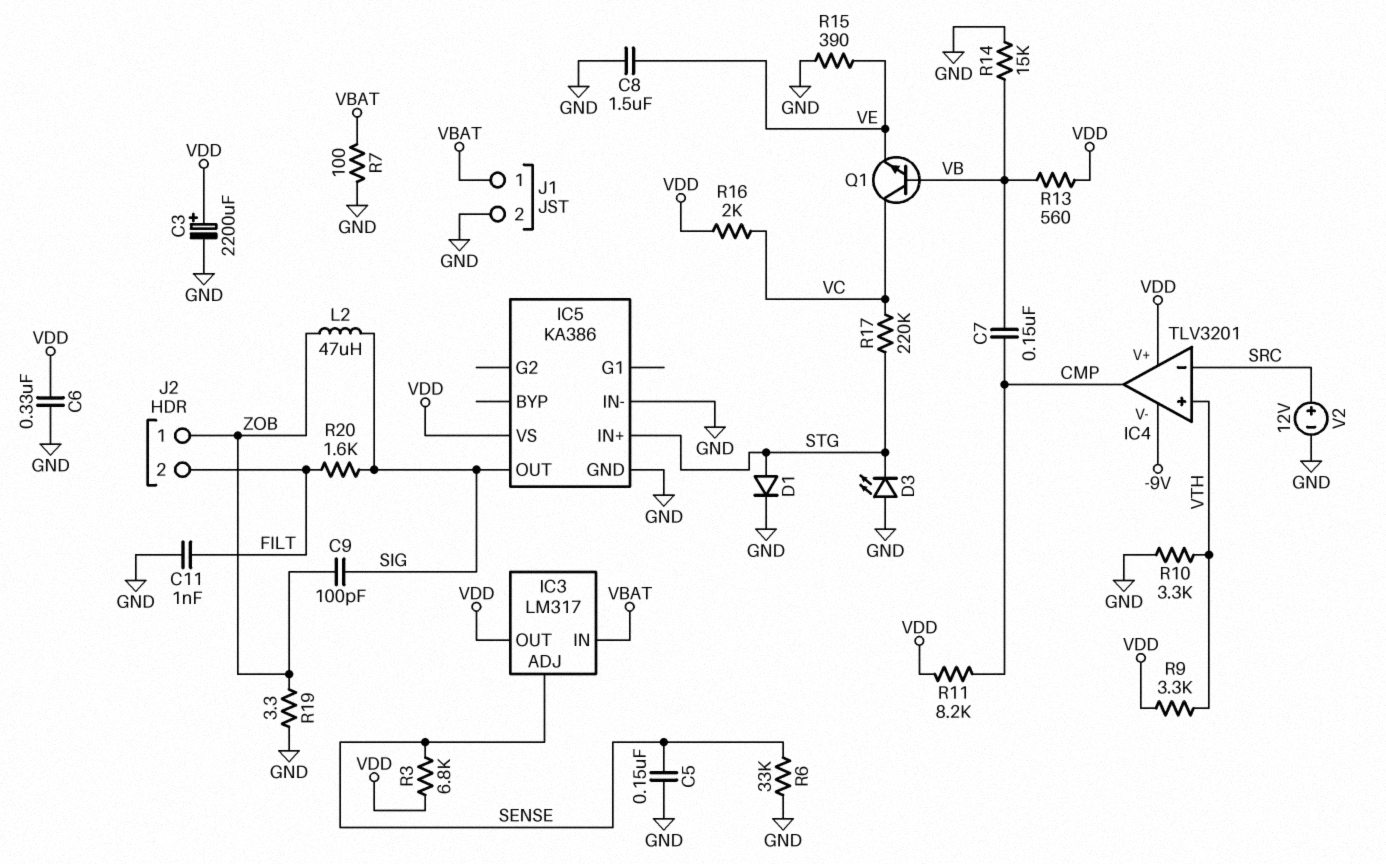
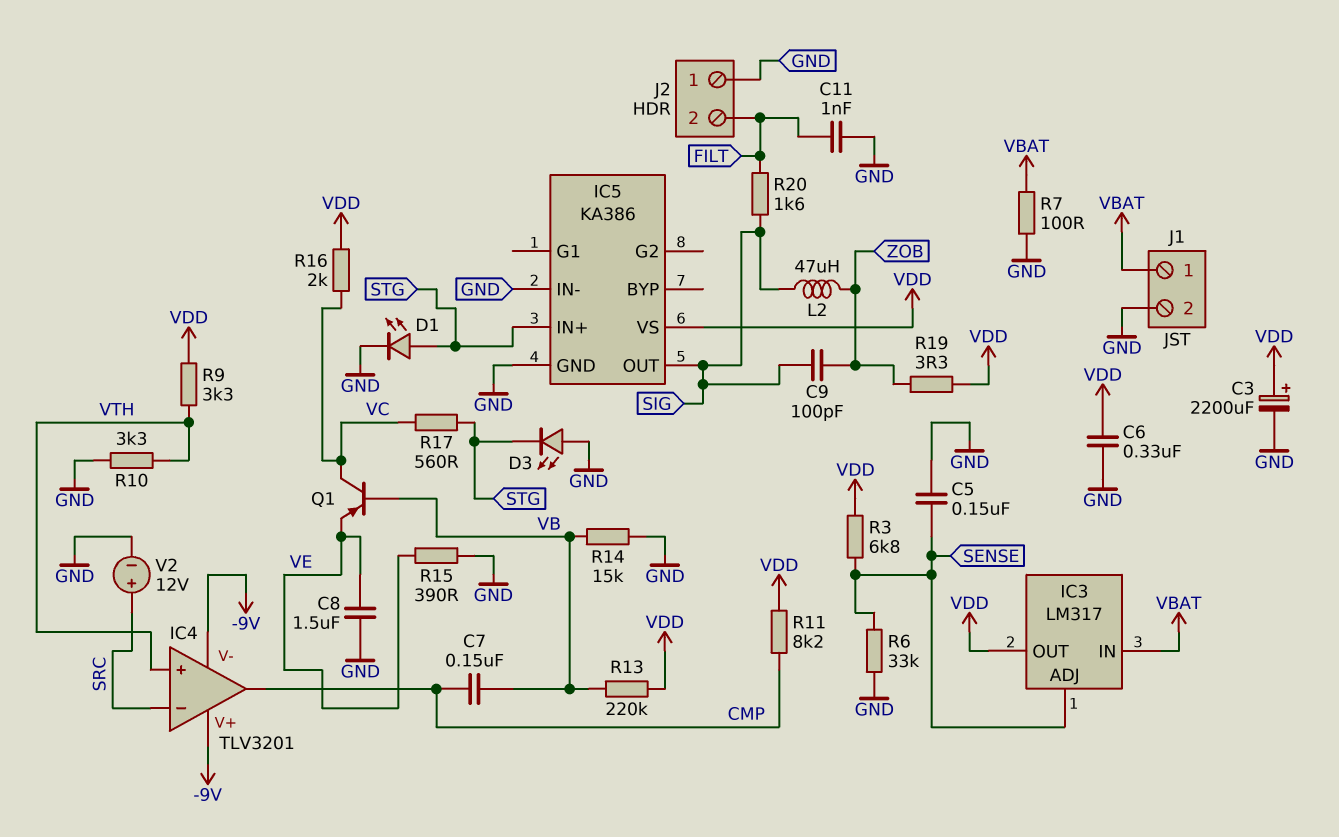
D1: diode (A STG, K GND) -> LED (A STG, K GND)
IC4 pin V+: VDD -> -9V
J2 pin 1: ZOB -> GND
Q1: NPN (B VB, C VC, E VE) -> PNP (B VB, C VC, E VE)
R13: 560 (VB, VDD) -> 220k (VB, VDD)
R17: 220k (STG, VC) -> 560 (STG, VC)
R19: 3.3 (GND, ZOB) -> 3.3 (VDD, ZOB)

